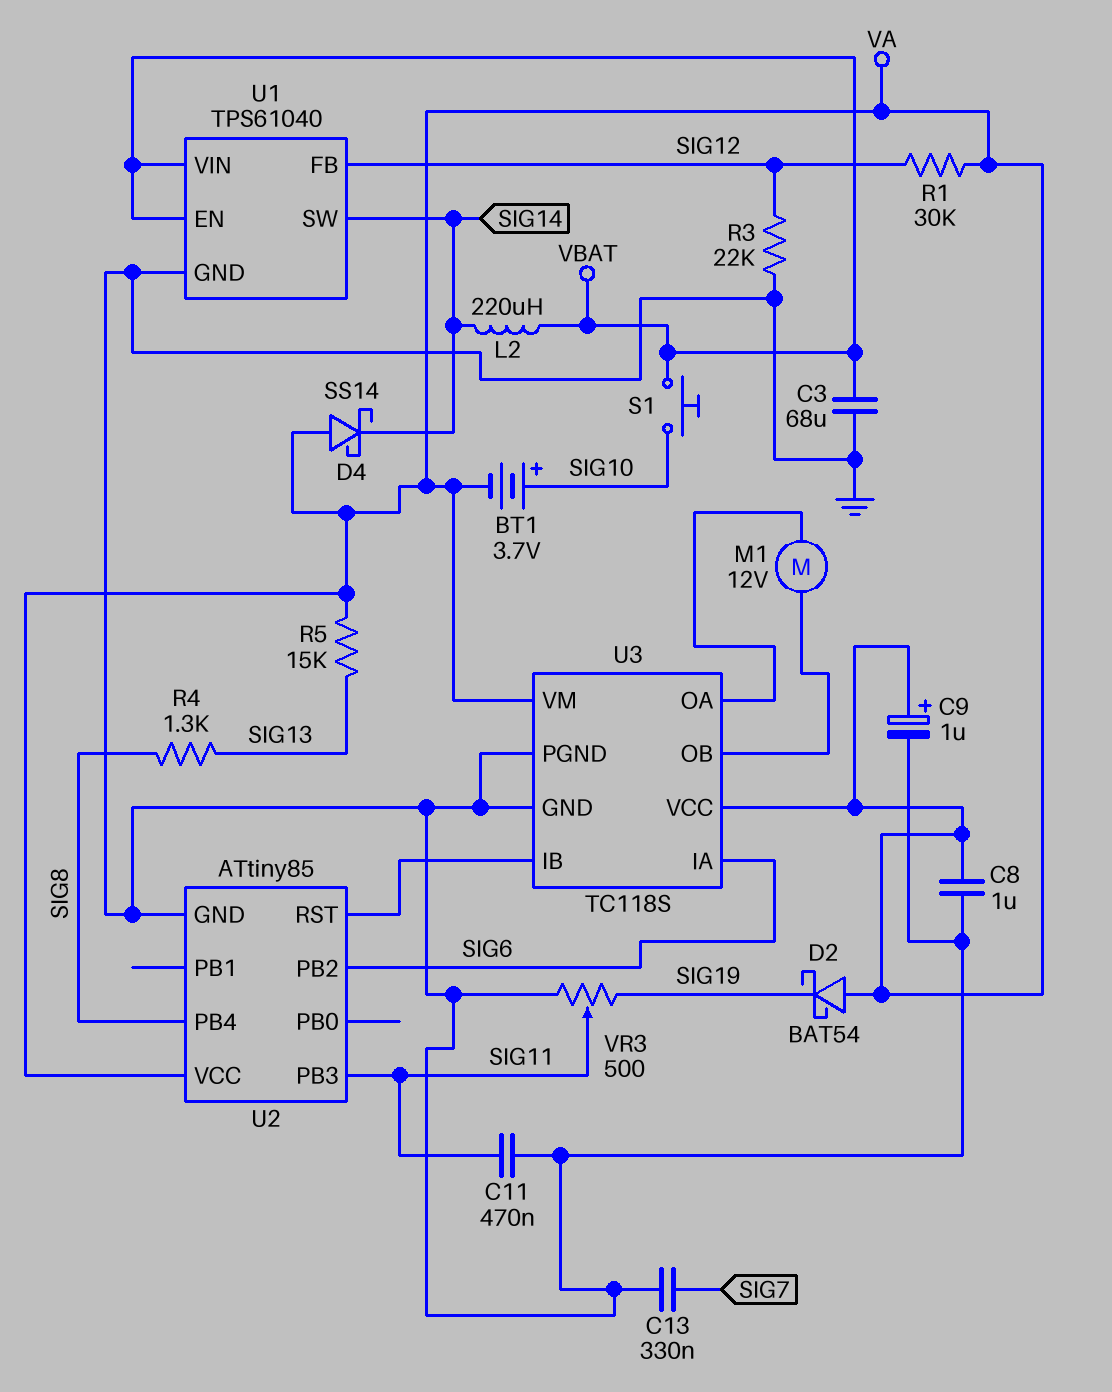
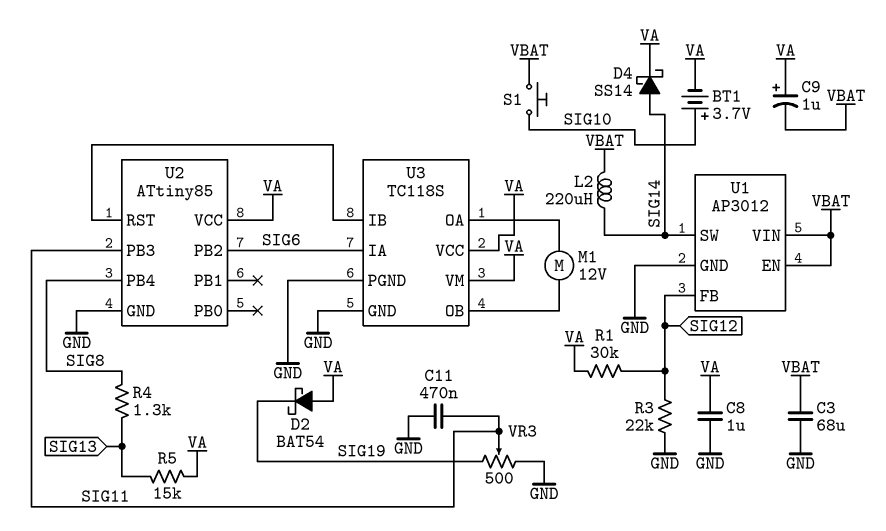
C9: 1uF (plus VA, minus GND) -> 1uF (plus VA, minus VBAT)
C13: 330nF (GND, SIG7) -> none
D4: schottky SS14 (A VA, K SIG14) -> schottky SS14 (A SIG14, K VA)
U1: TPS61040 -> AP3012

